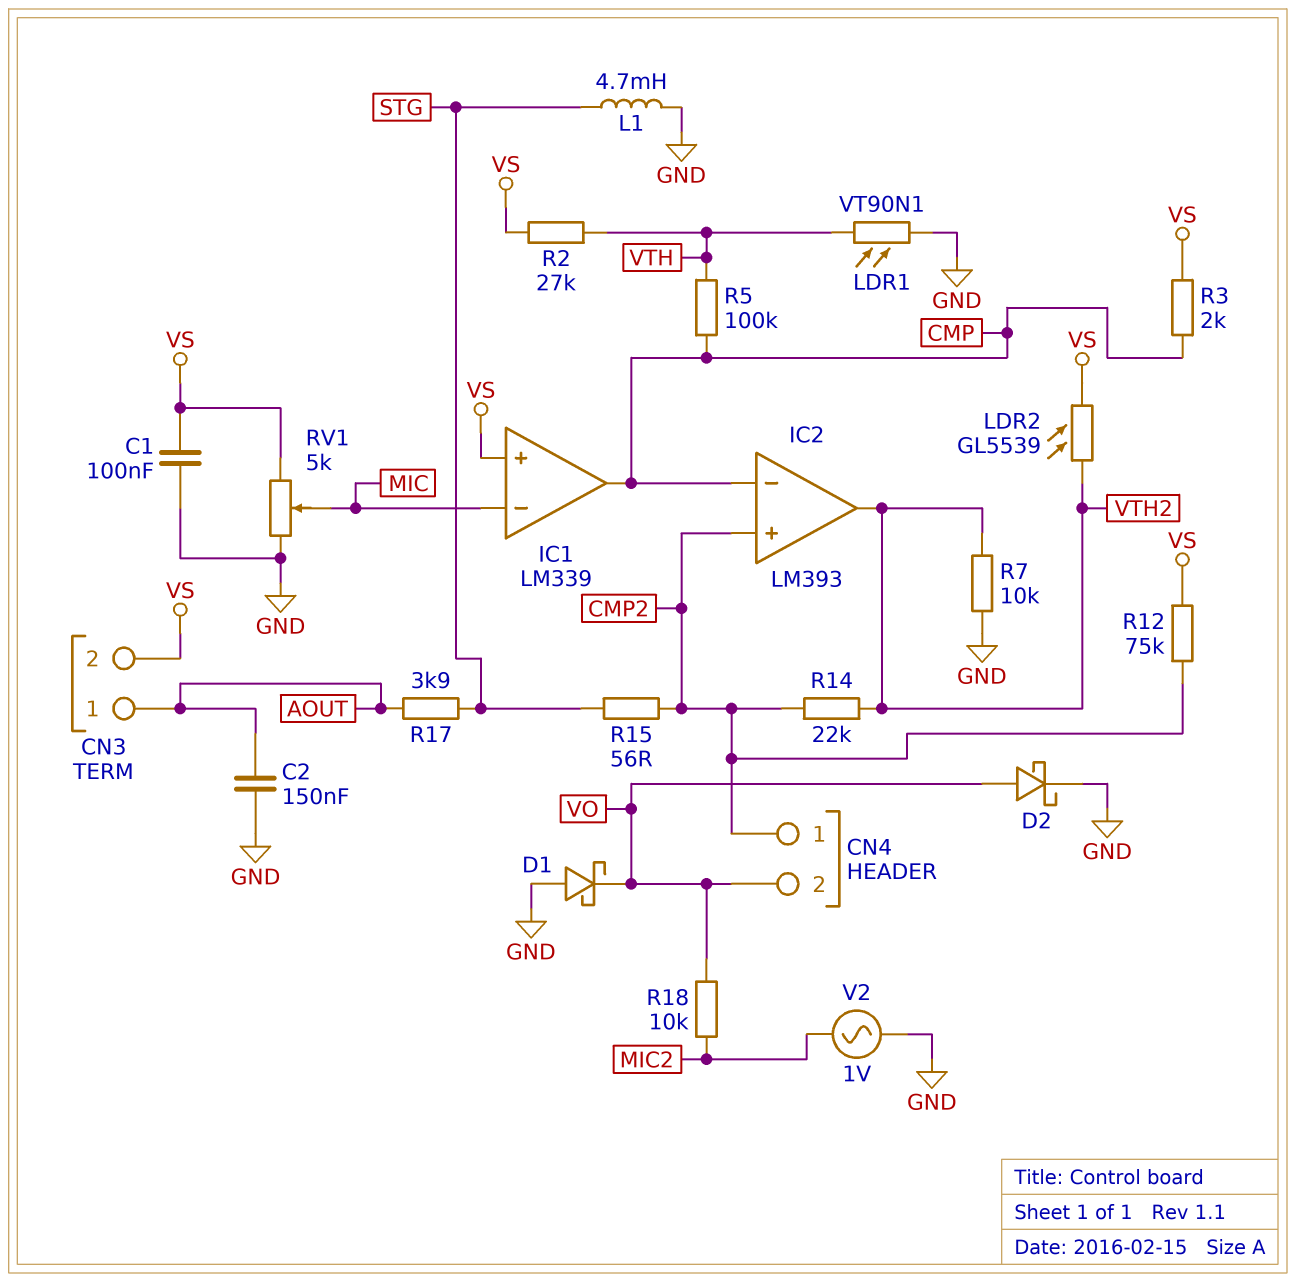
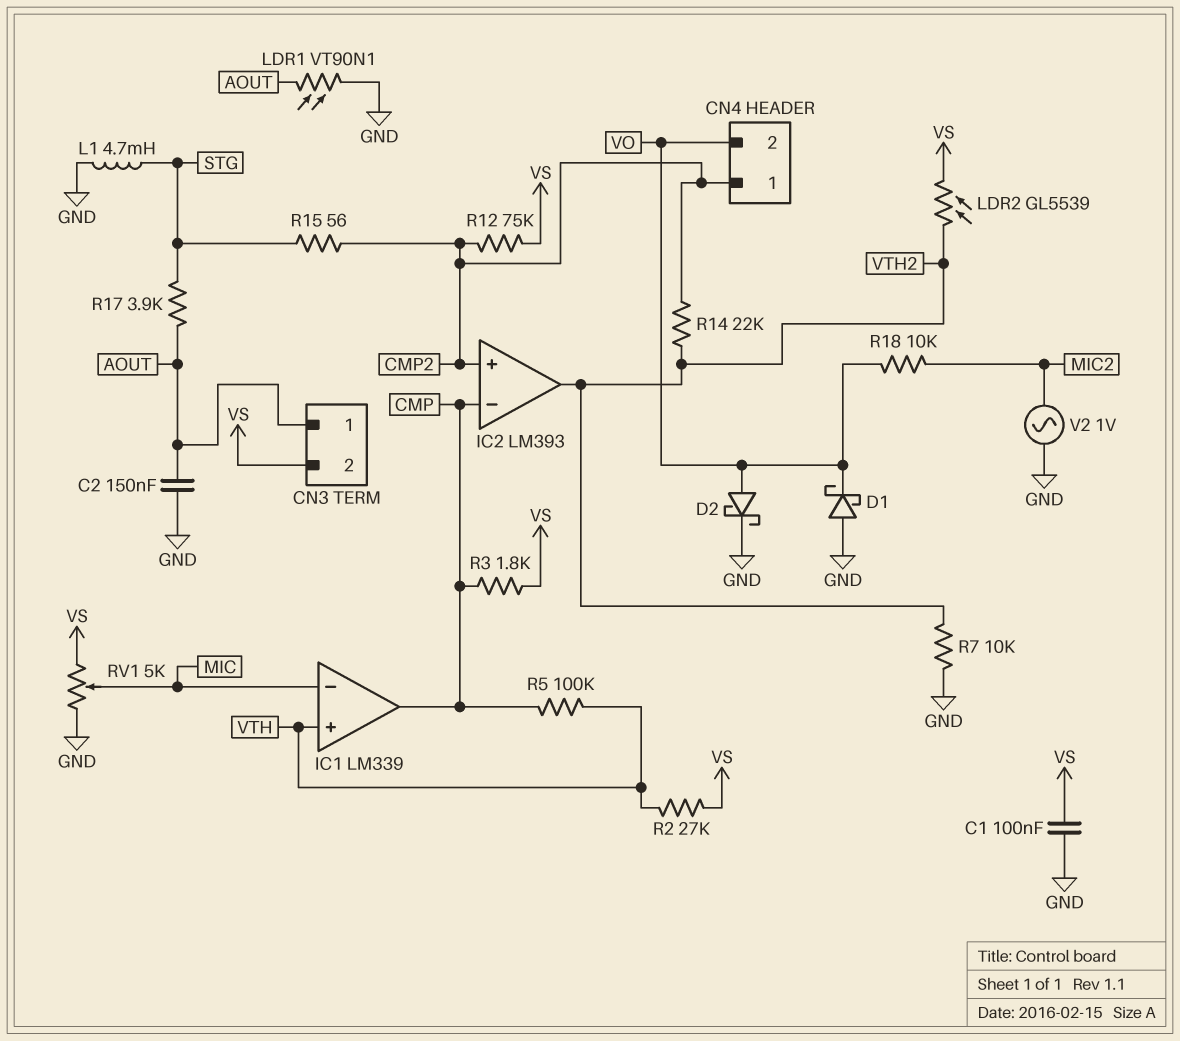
IC1 pin in+: VS -> VTH
LDR1: VT90N1 (GND, VTH) -> VT90N1 (AOUT, GND)
R3: 2k (CMP, VS) -> 1.8k (CMP, VS)

